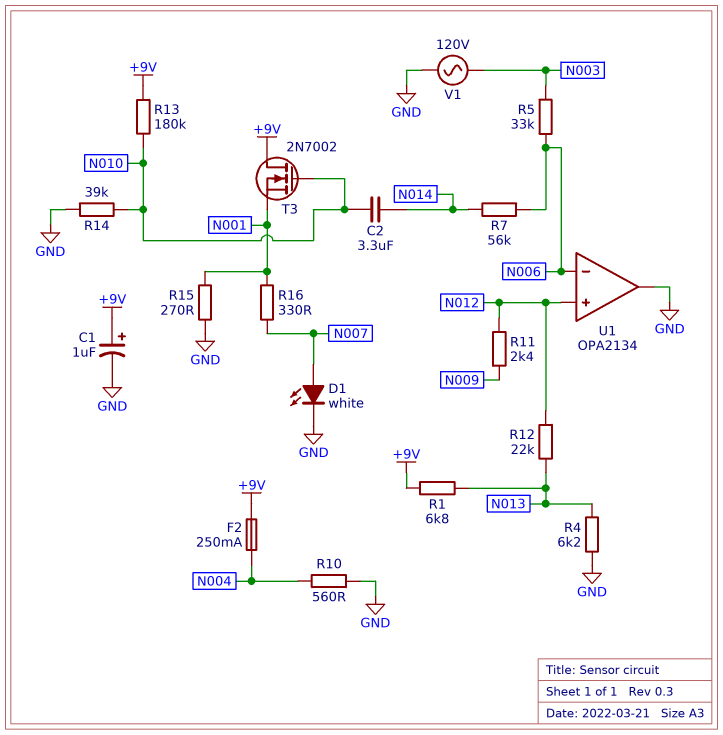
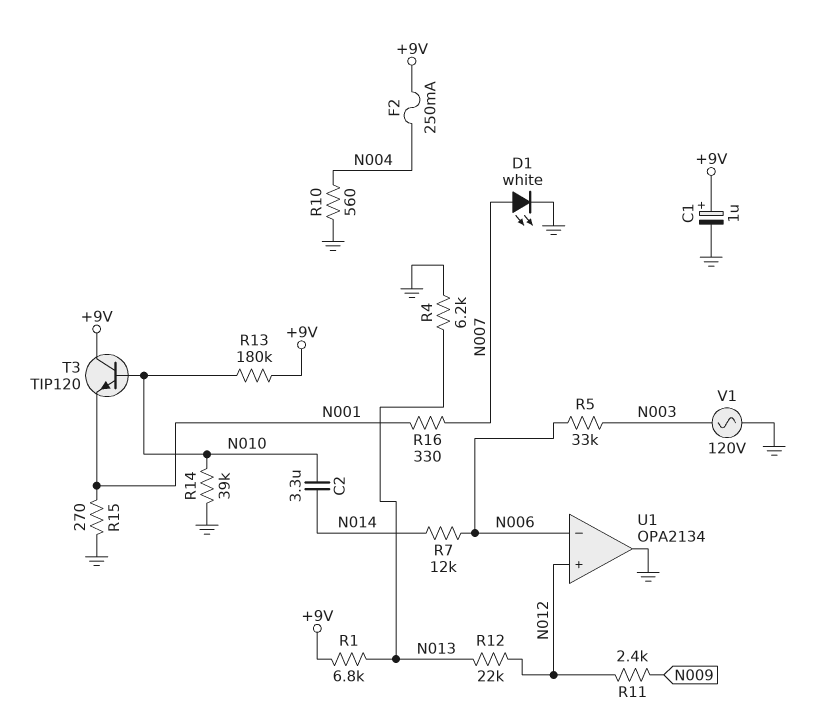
R7: 56k (N006, N014) -> 12k (N006, N014)
T3: NMOS 2N7002 (G N010, D +9V, S N001) -> NPN TIP120 (B N010, C +9V, E N001)

